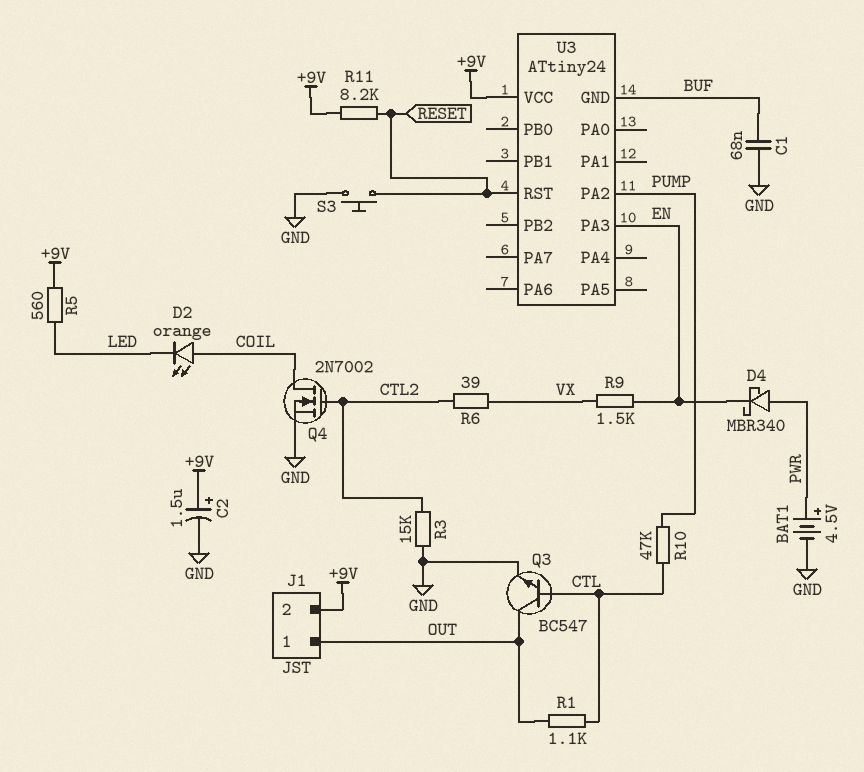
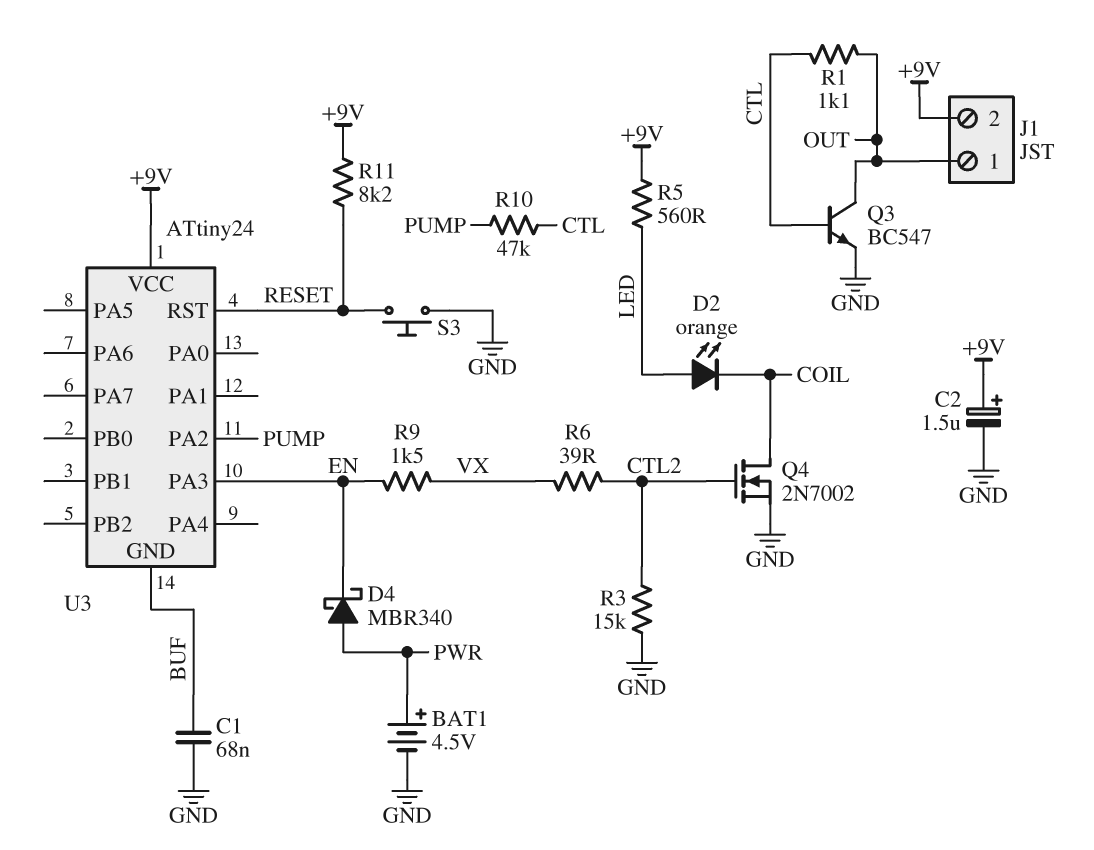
D2: LED orange (A COIL, K LED) -> LED orange (A LED, K COIL)

